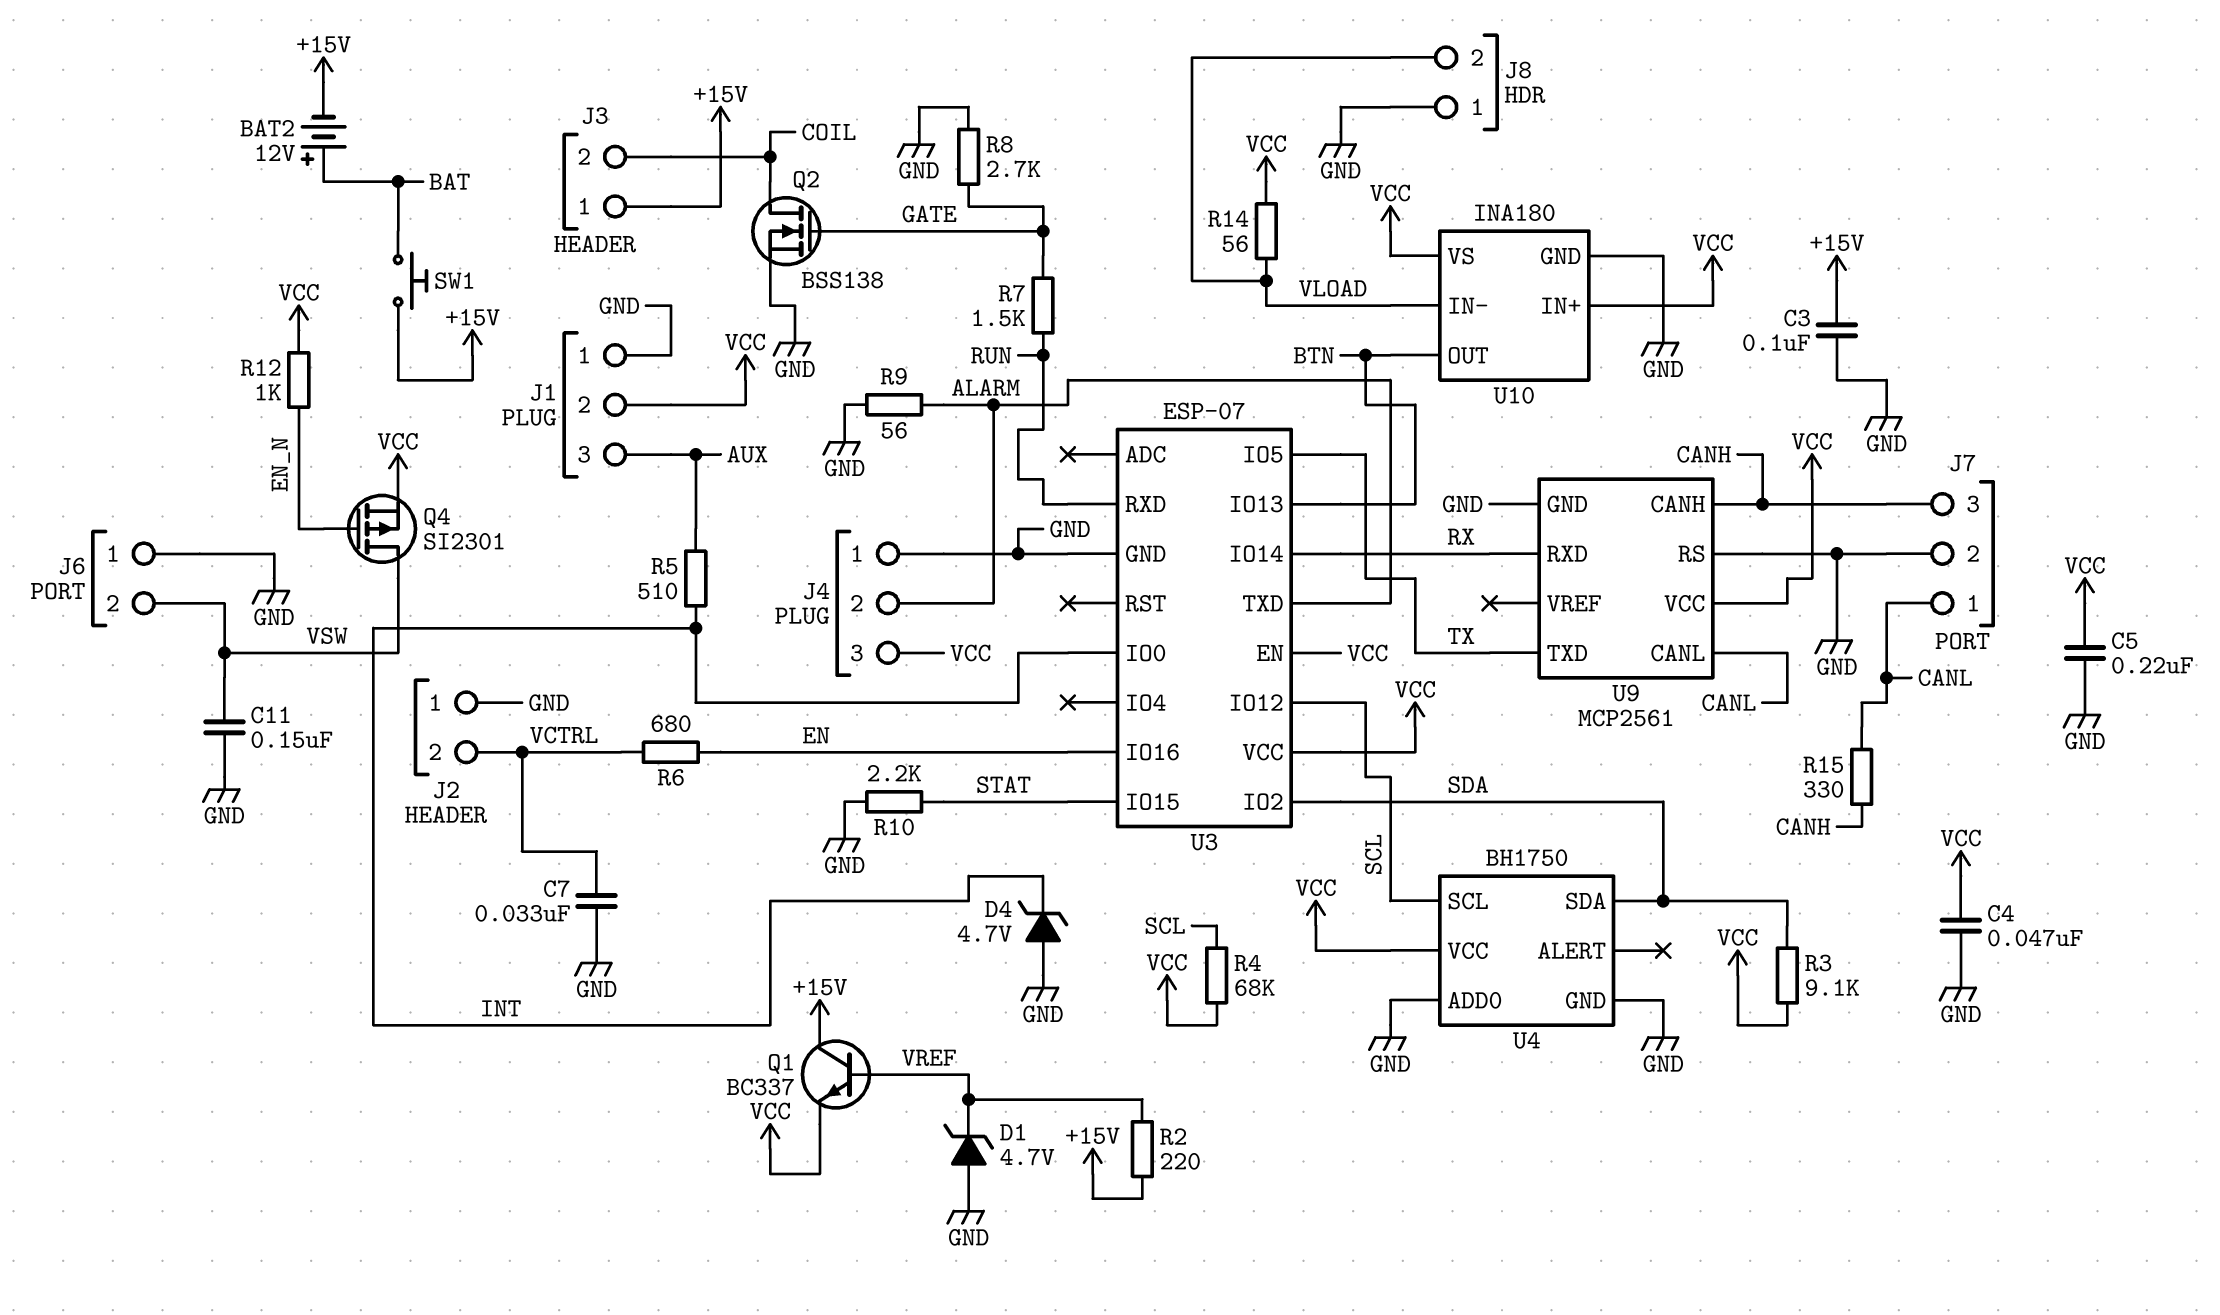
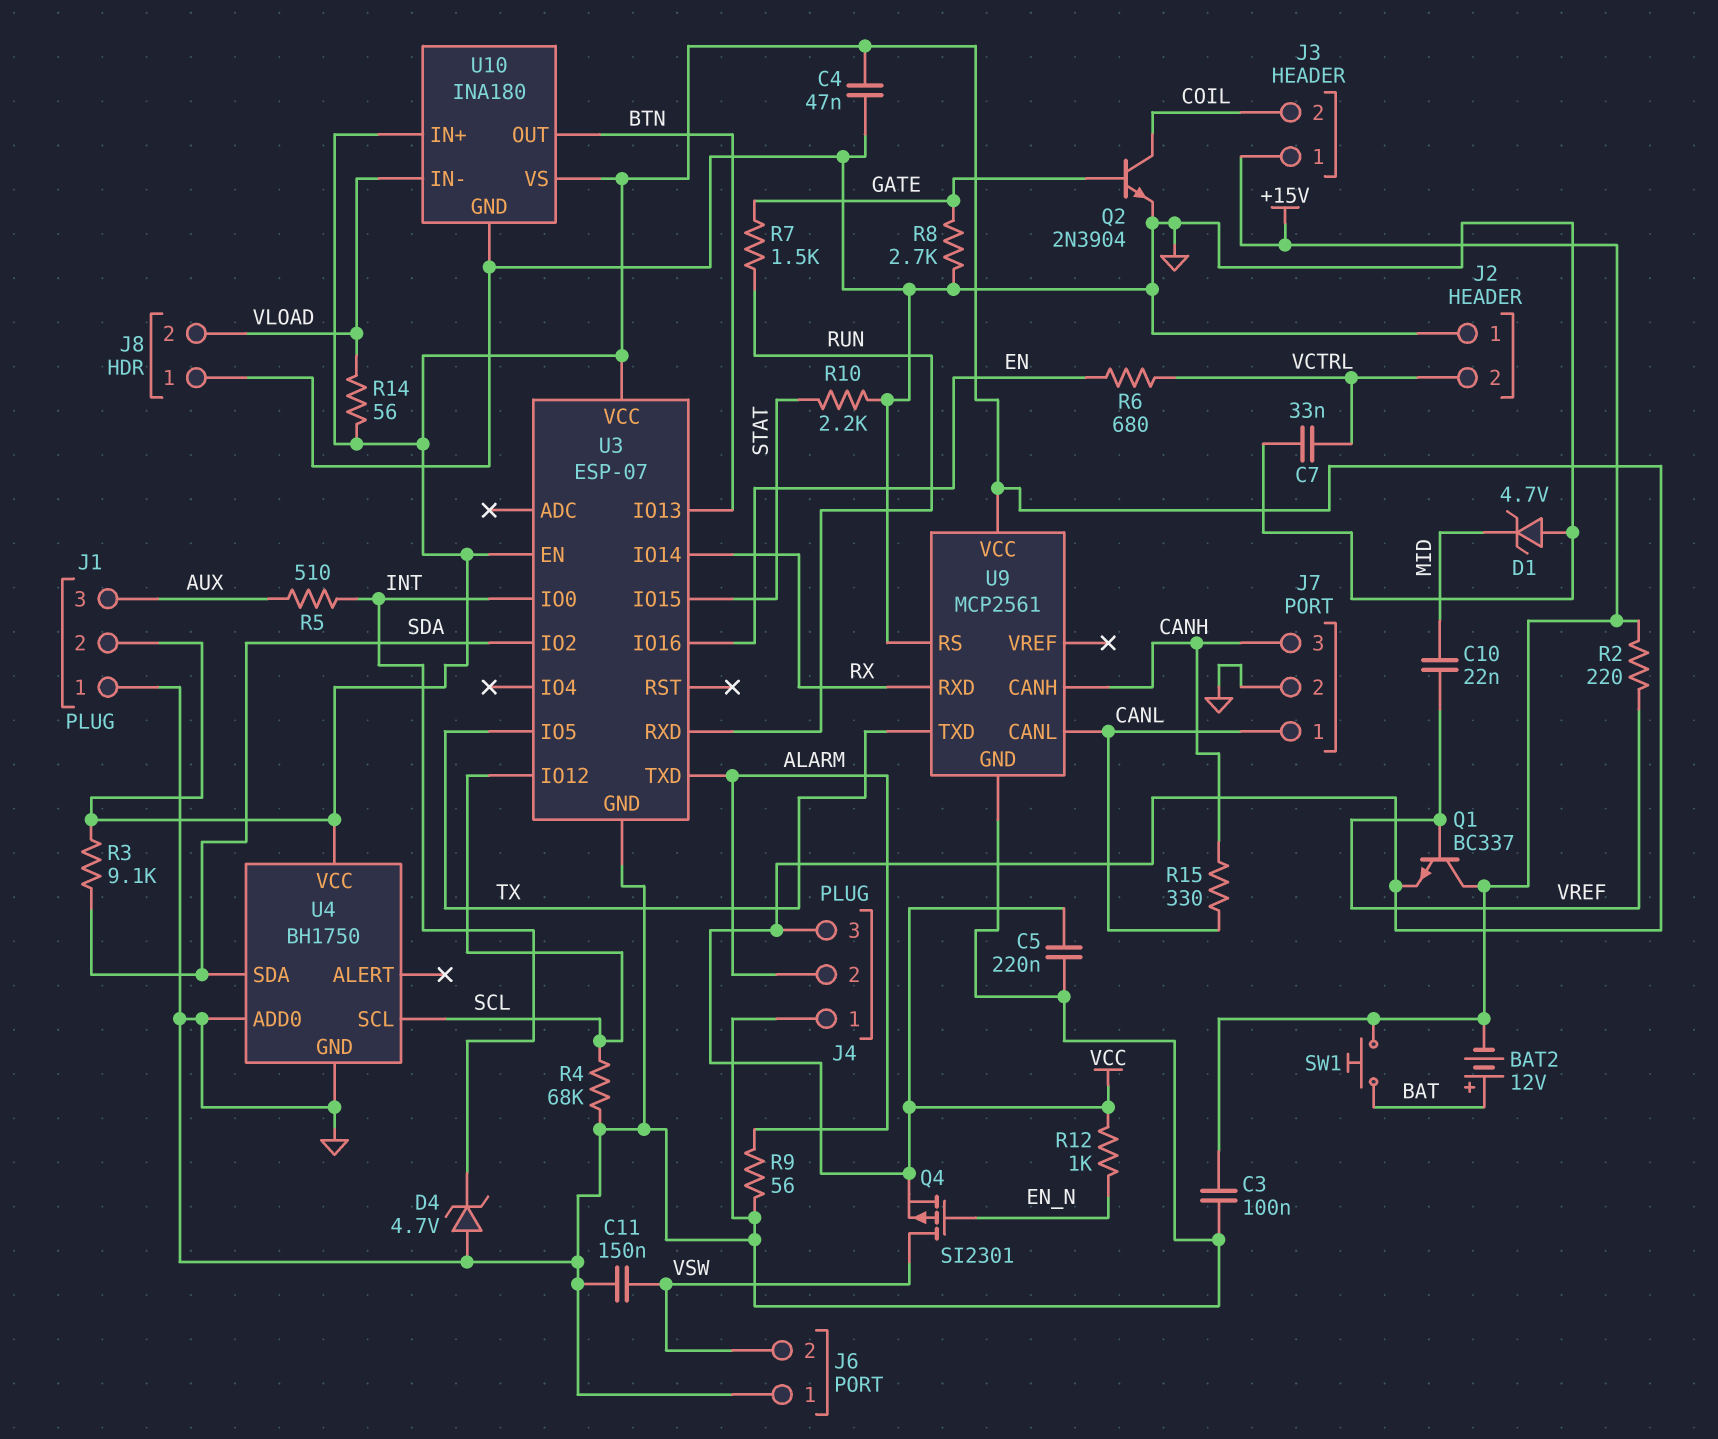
C10: none -> 22nF (MID, VREF)
D1: zener 4.7V (A GND, K VREF) -> zener 4.7V (A GND, K MID)
Q2: NMOS BSS138 (G GATE, D COIL, S GND) -> NPN 2N3904 (B GATE, C COIL, E GND)
R4: 68k (SCL, VCC) -> 68k (GND, SCL)

